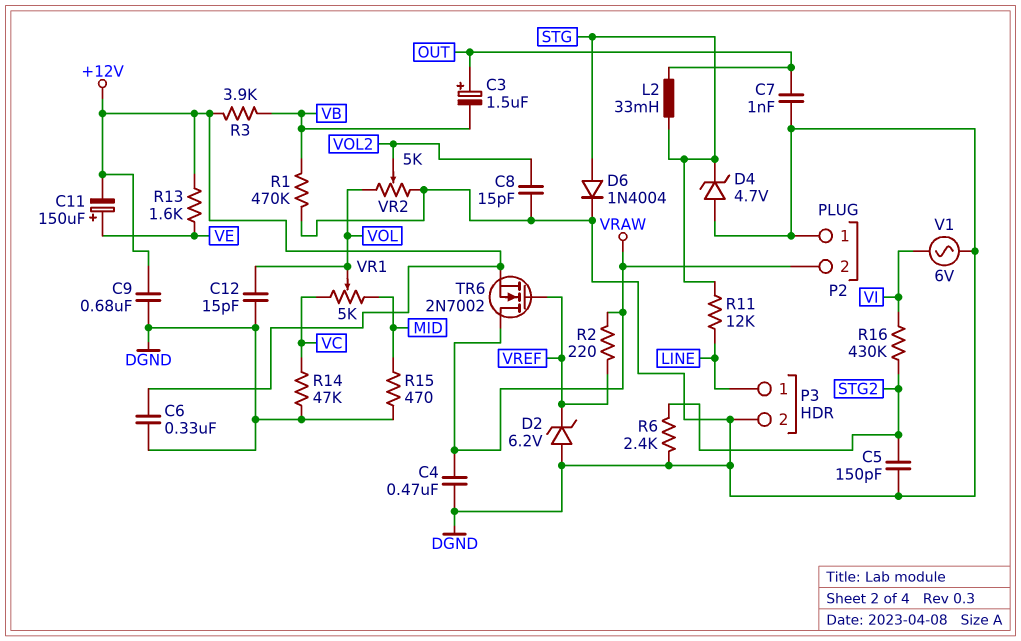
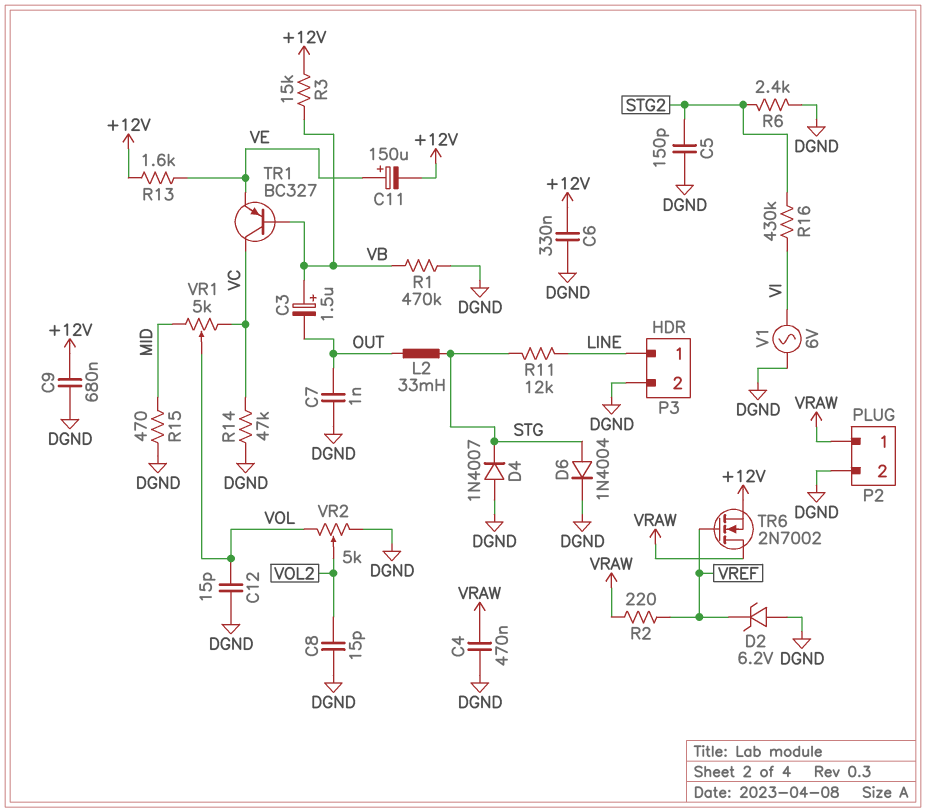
C3: 1.5uF (plus OUT, minus VB) -> 1.5uF (plus VB, minus OUT)
D4: zener 4.7V (A DGND, K STG) -> diode 1N4007 (A DGND, K STG)
P2 pin 1: DGND -> VRAW
P2 pin 2: VRAW -> DGND
R3: 3.9k (+12V, VB) -> 15k (+12V, VB)
TR1: none -> PNP BC327 (B VB, C VC, E VE)

